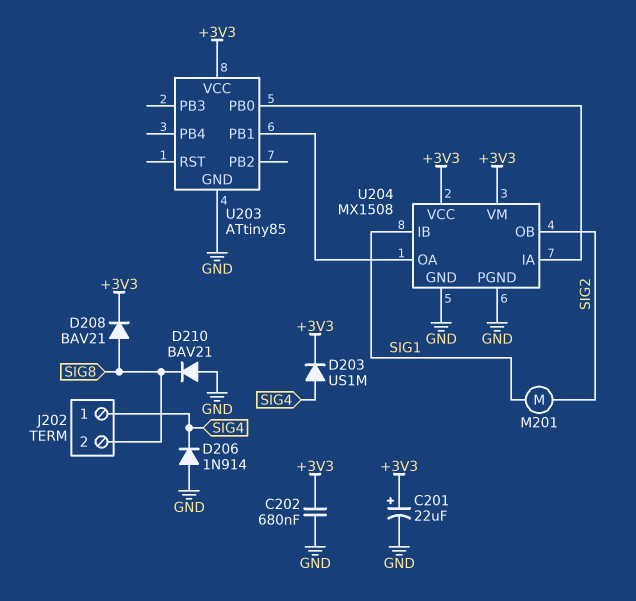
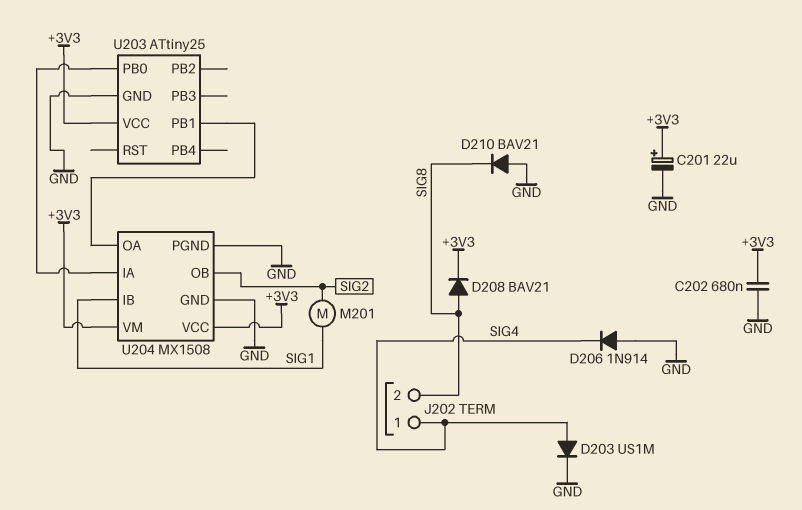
D203: diode US1M (A SIG4, K +3V3) -> diode US1M (A SIG4, K GND)
U203: ATtiny85 -> ATtiny25

